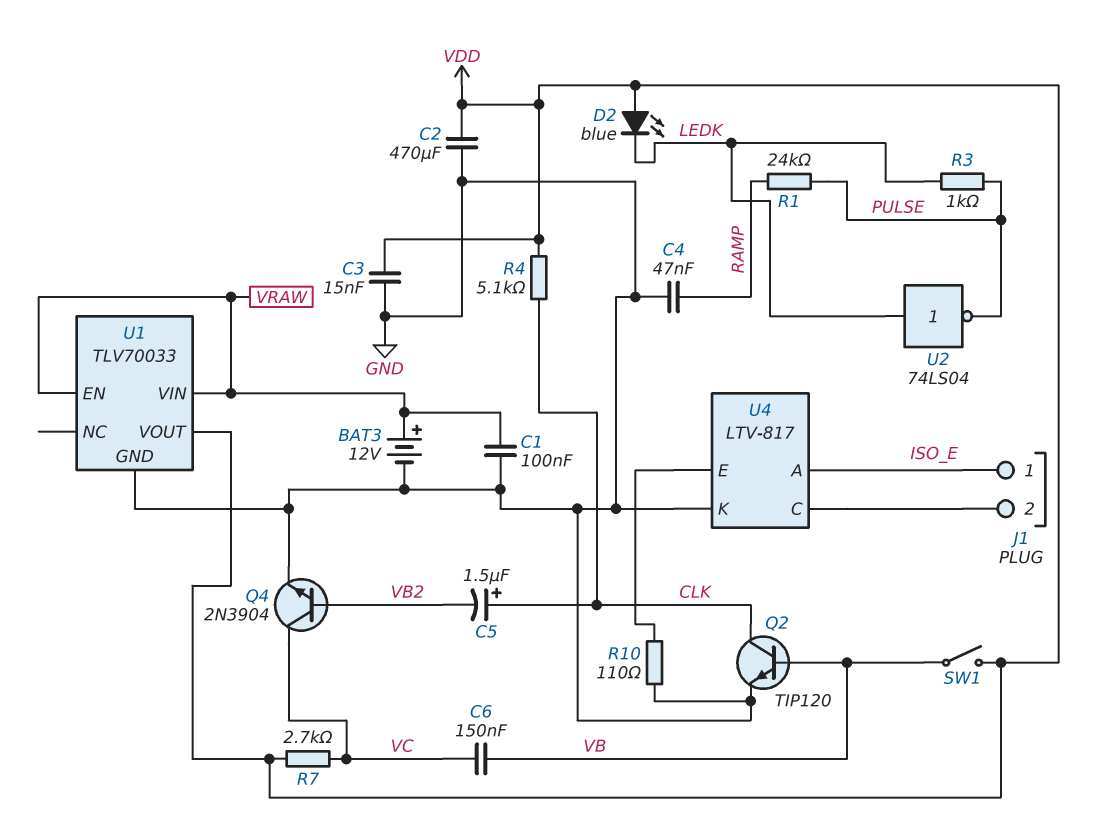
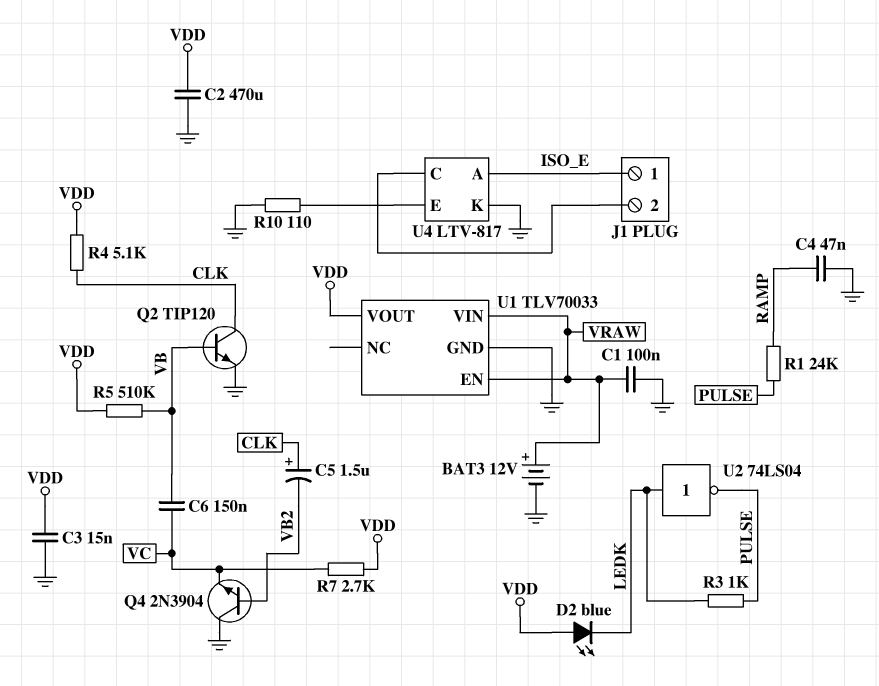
Q4: NPN 2N3904 (B VB2, C VC, E GND) -> NPN 2N3904 (B VB2, C GND, E VC)
R5: none -> 510k (VB, VDD)
SW1: switch (VB, VDD) -> none

